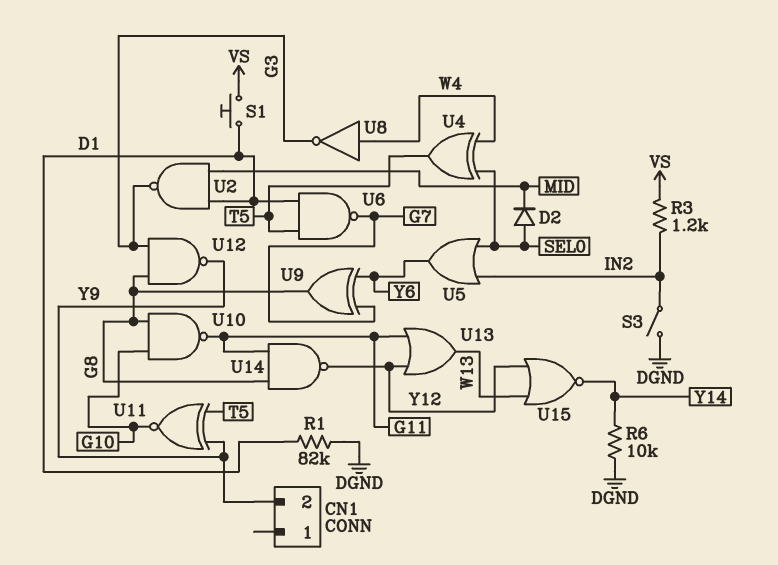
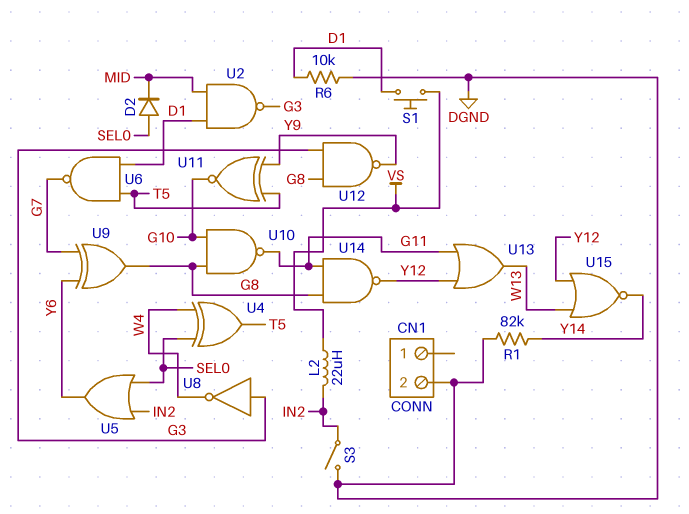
CN1 pin 2: Y9 -> DGND
L2: none -> 22uH (IN2, VS)
R1: 82k (D1, DGND) -> 82k (DGND, Y14)
R3: 1.2k (IN2, VS) -> none
R6: 10k (DGND, Y14) -> 10k (D1, DGND)
U8: NOT (in W4, out G3) -> NOT (in G3, out W4)

